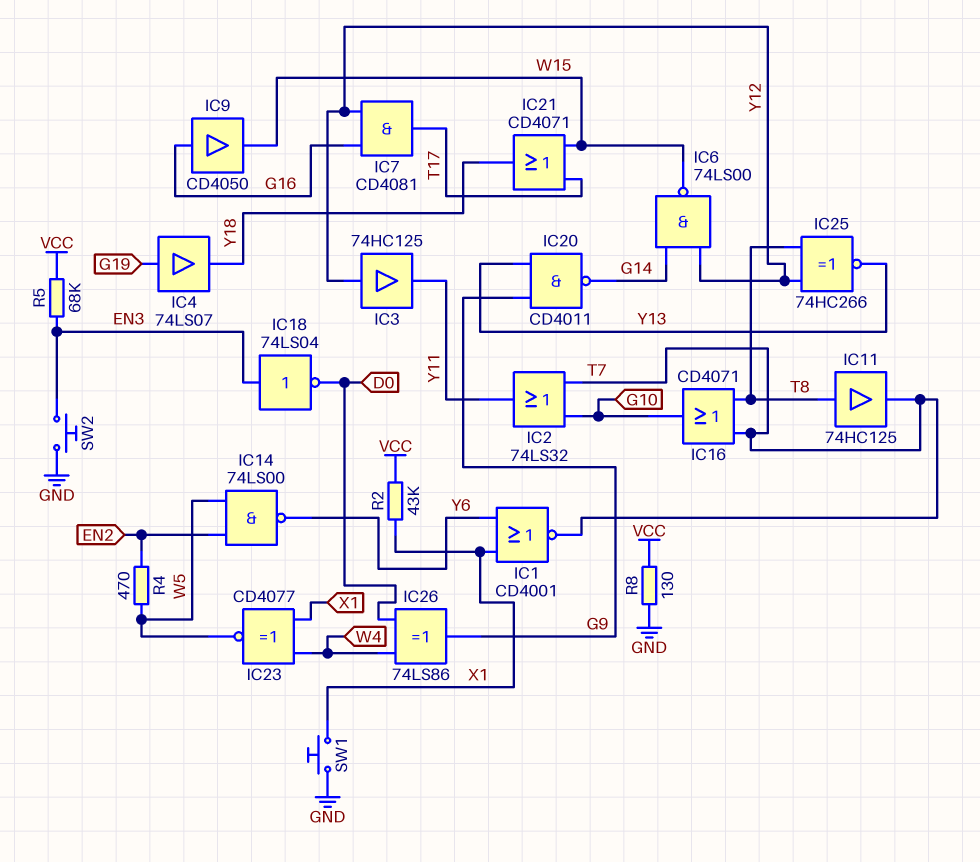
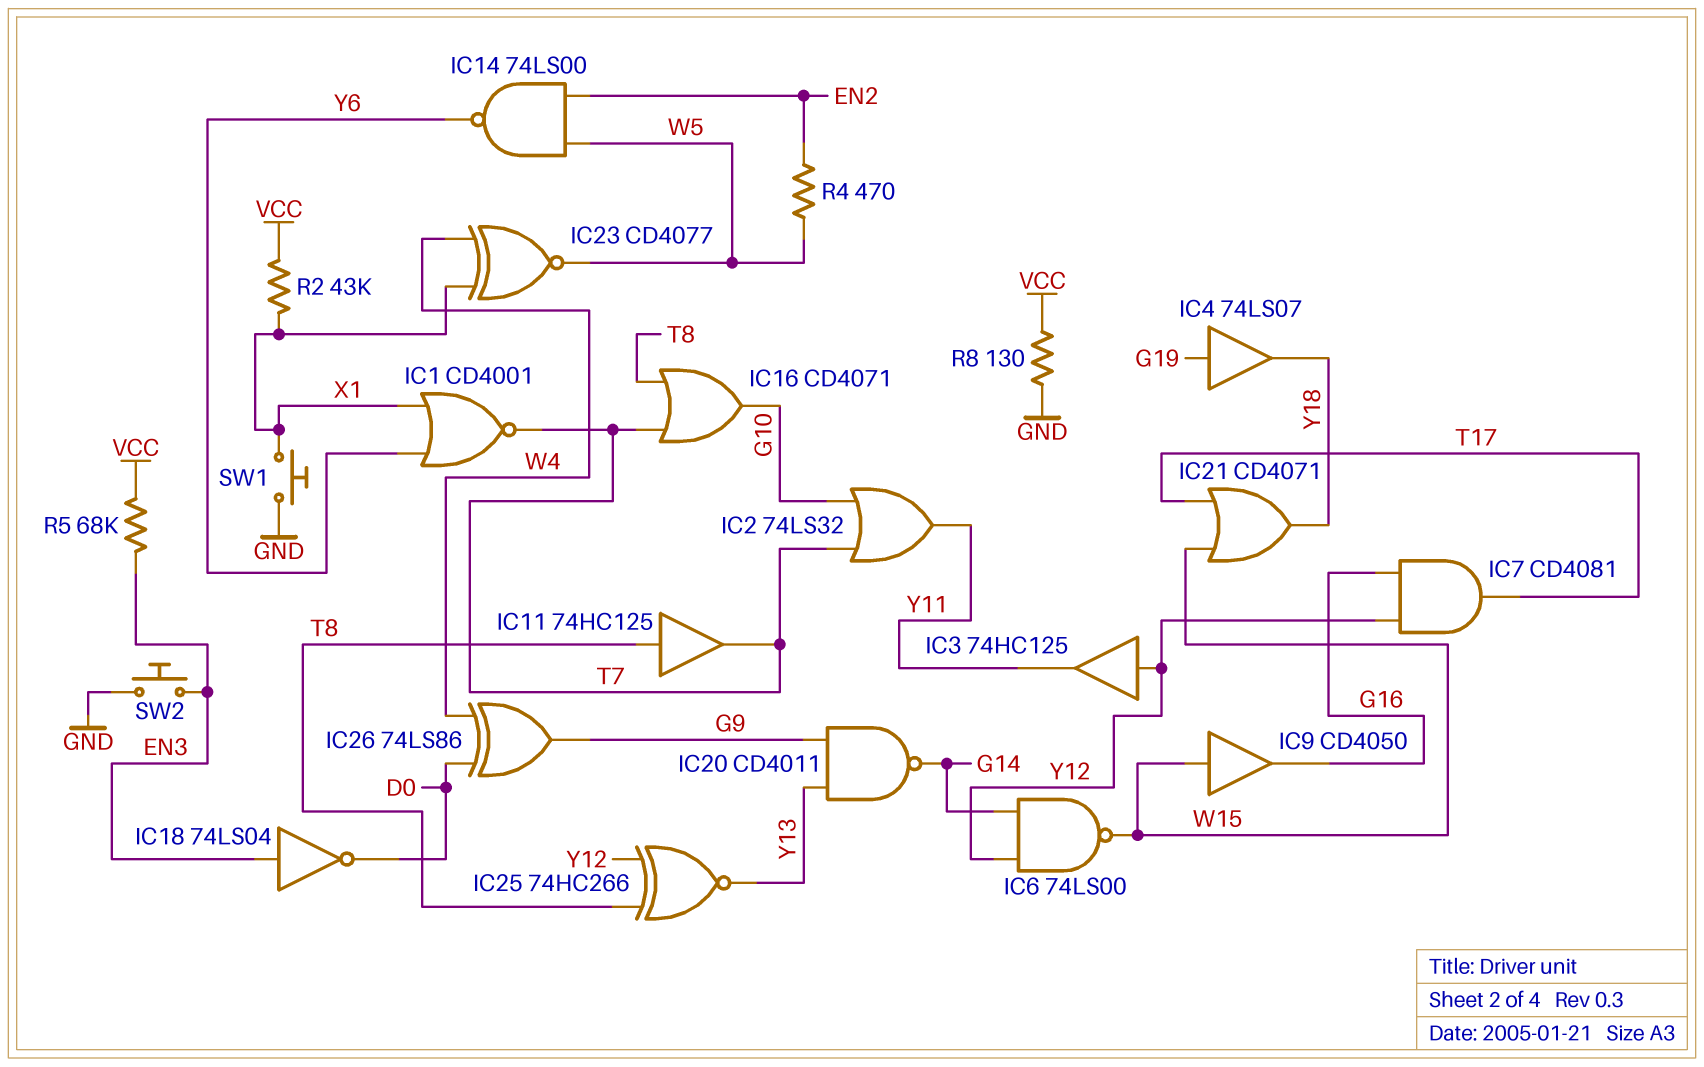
IC9: buffer CD4050 (in G16, out W15) -> buffer CD4050 (in W15, out G16)

